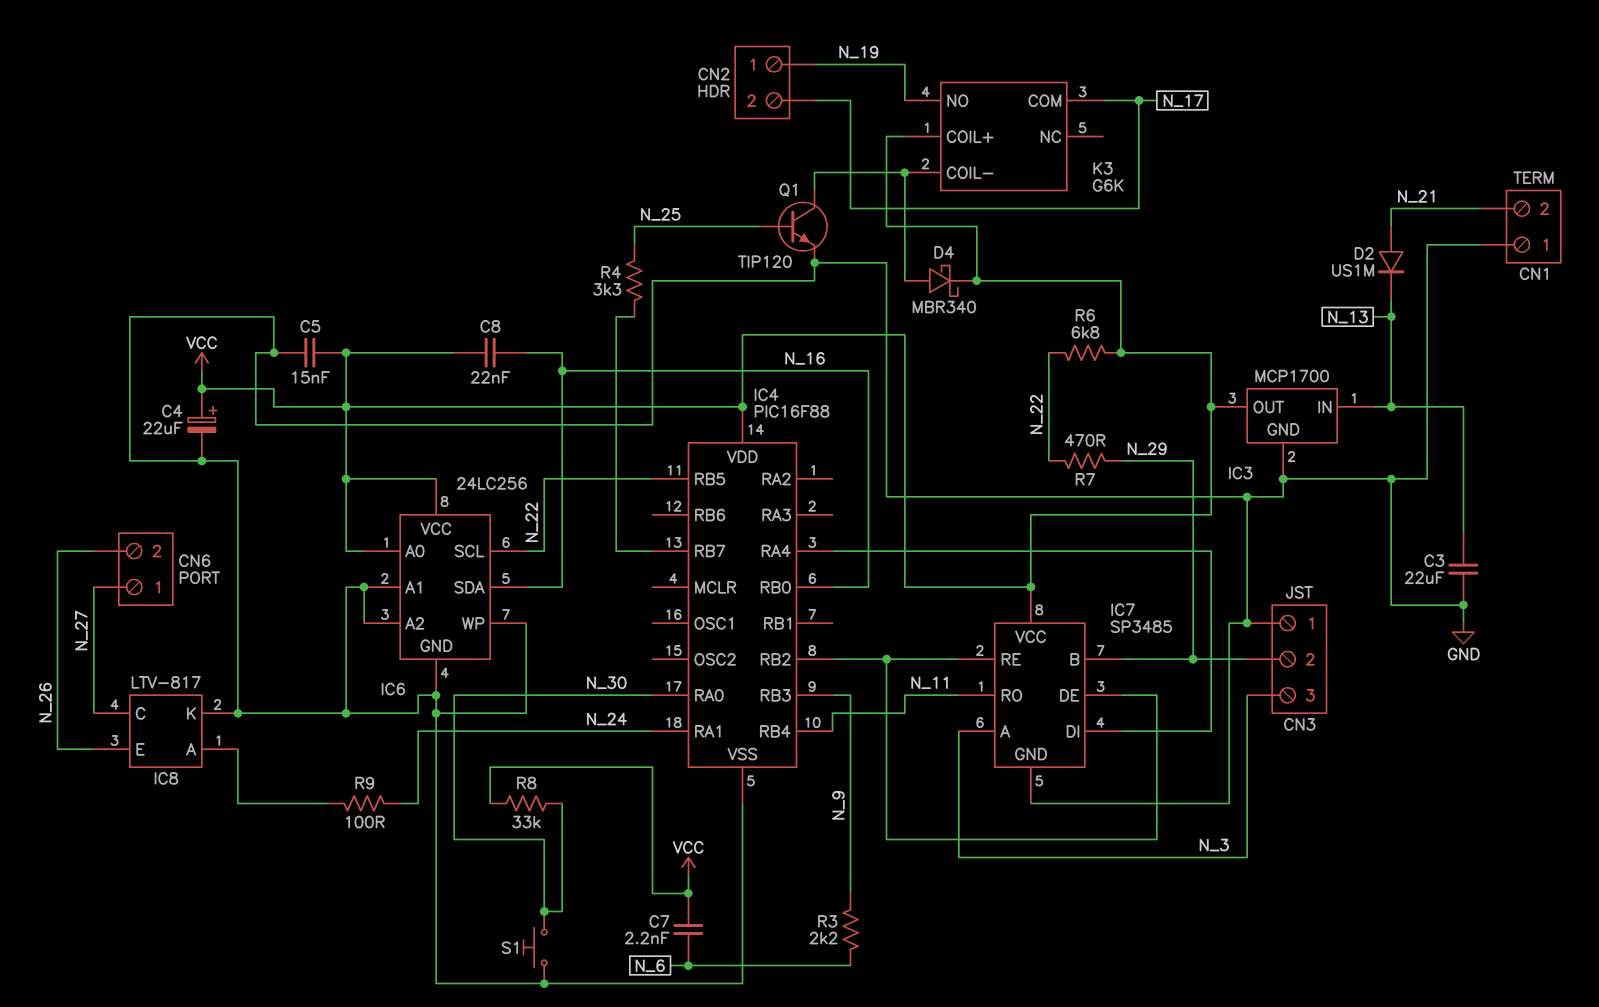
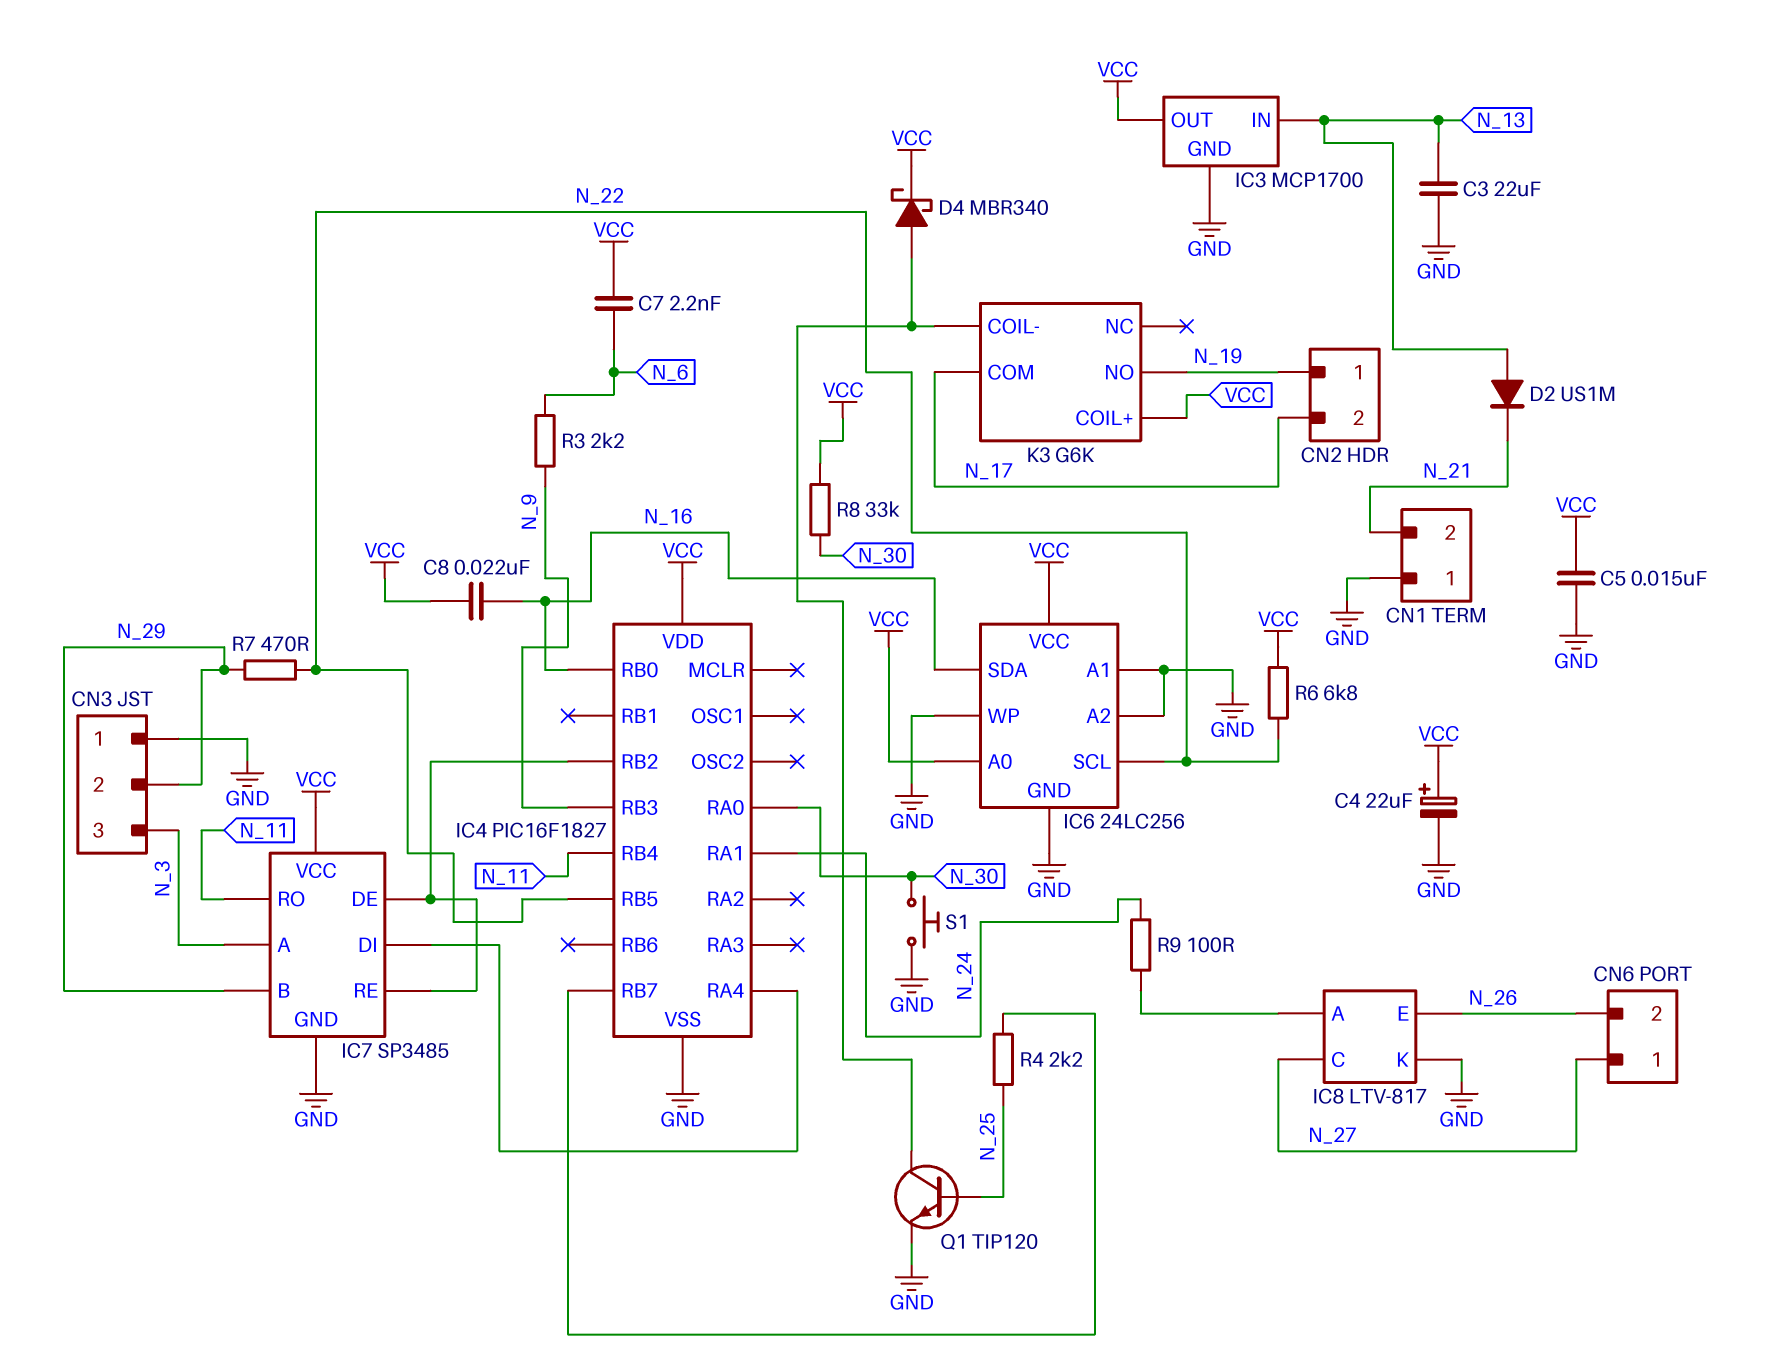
D2: diode US1M (A N_21, K N_13) -> diode US1M (A N_13, K N_21)
IC4: PIC16F88 -> PIC16F1827
R4: 3.3k (IC4/RB7, N_25) -> 2.2k (IC4/RB7, N_25)

